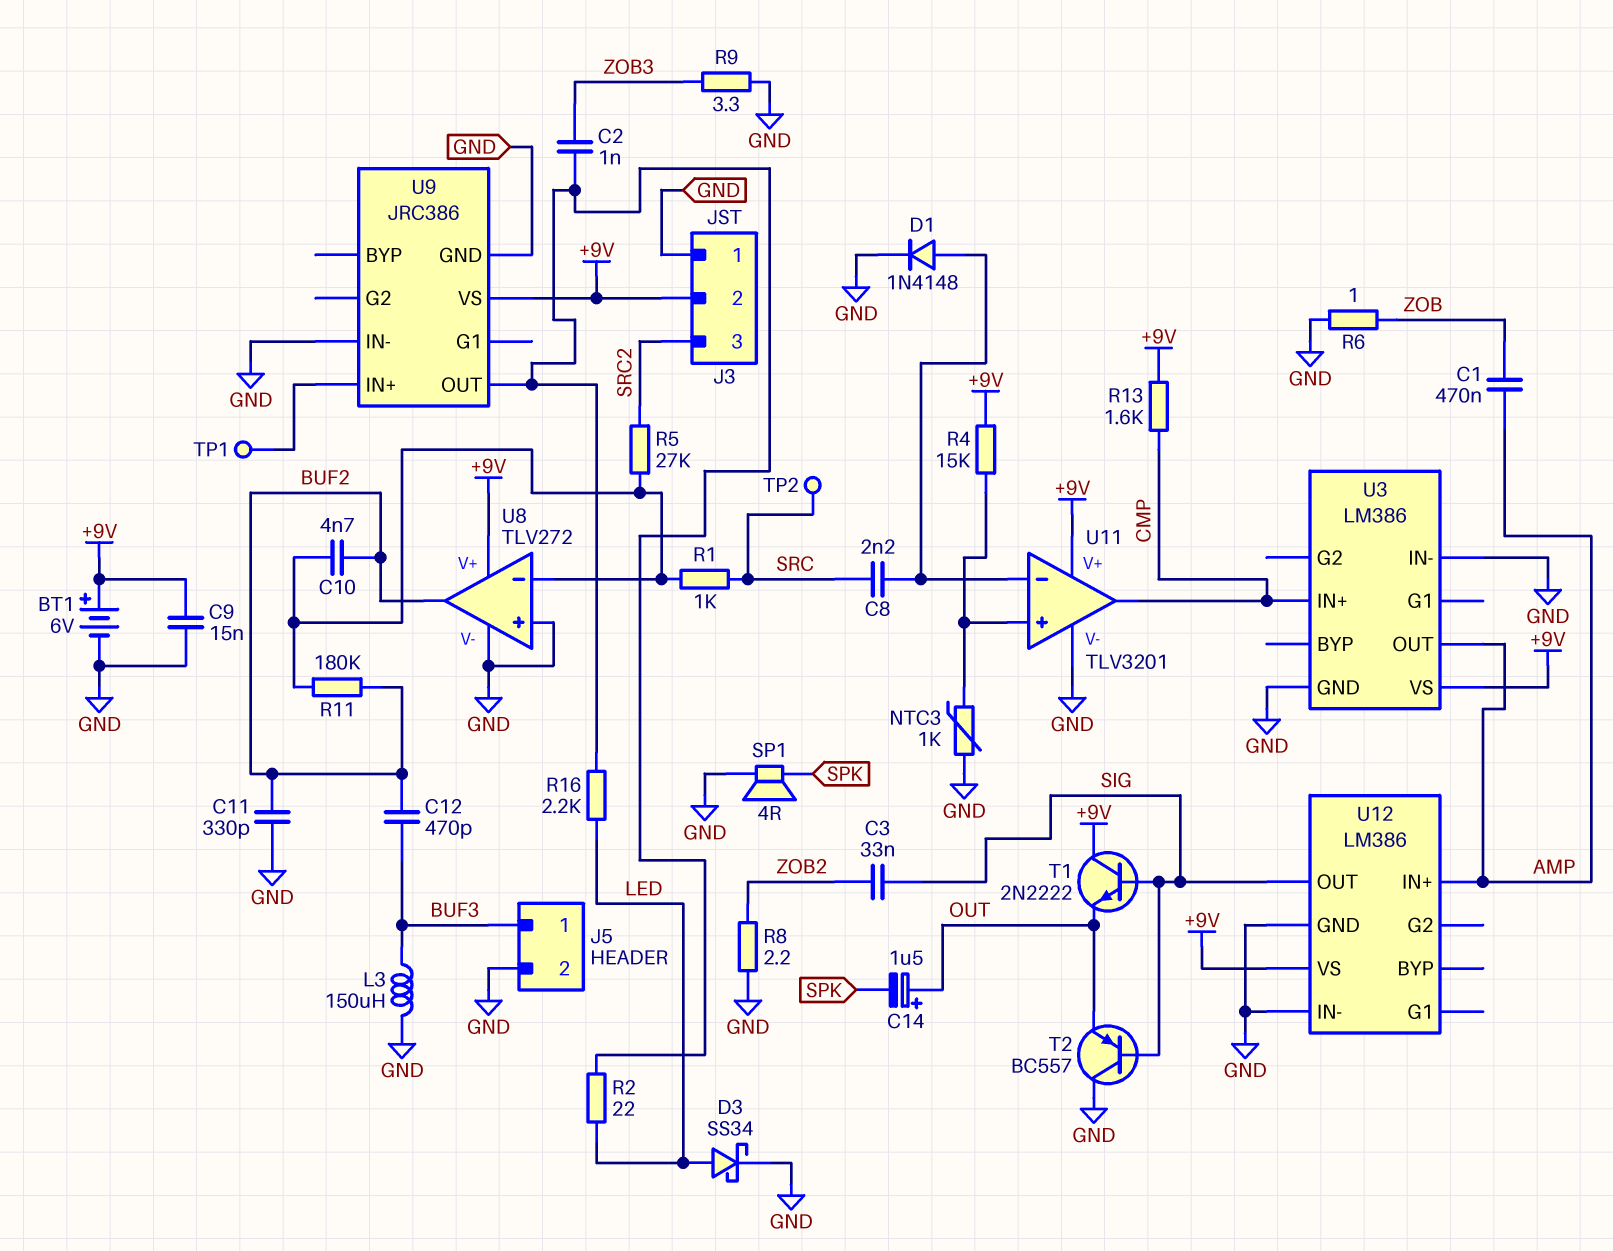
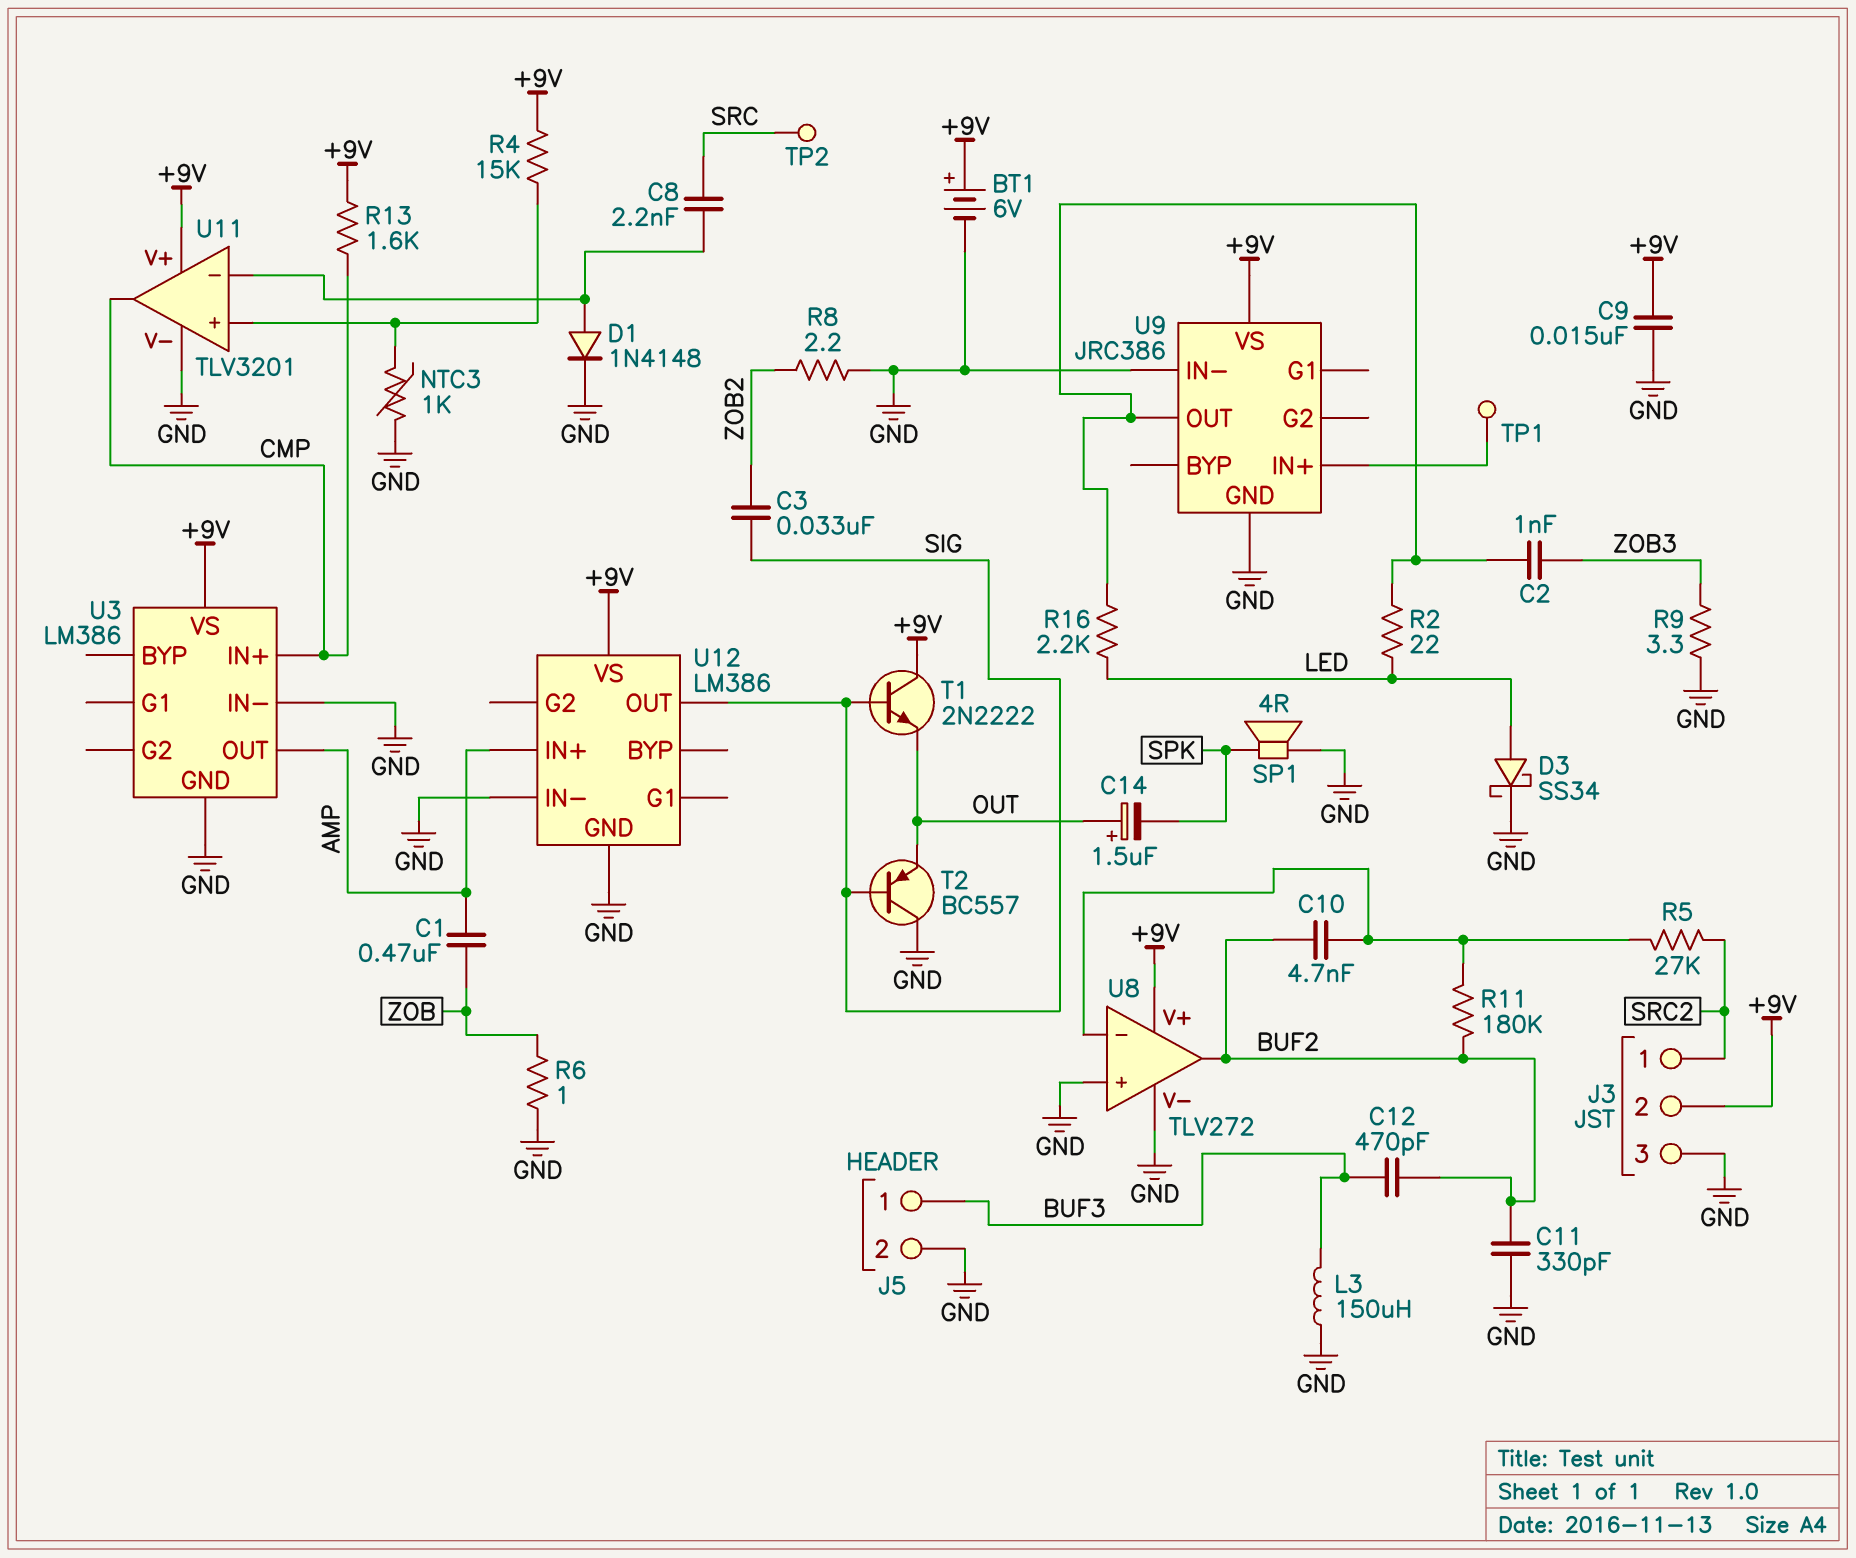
J3 pin 1: GND -> SRC2
J3 pin 3: SRC2 -> GND
R1: 1k (SRC, U8/in-) -> none

